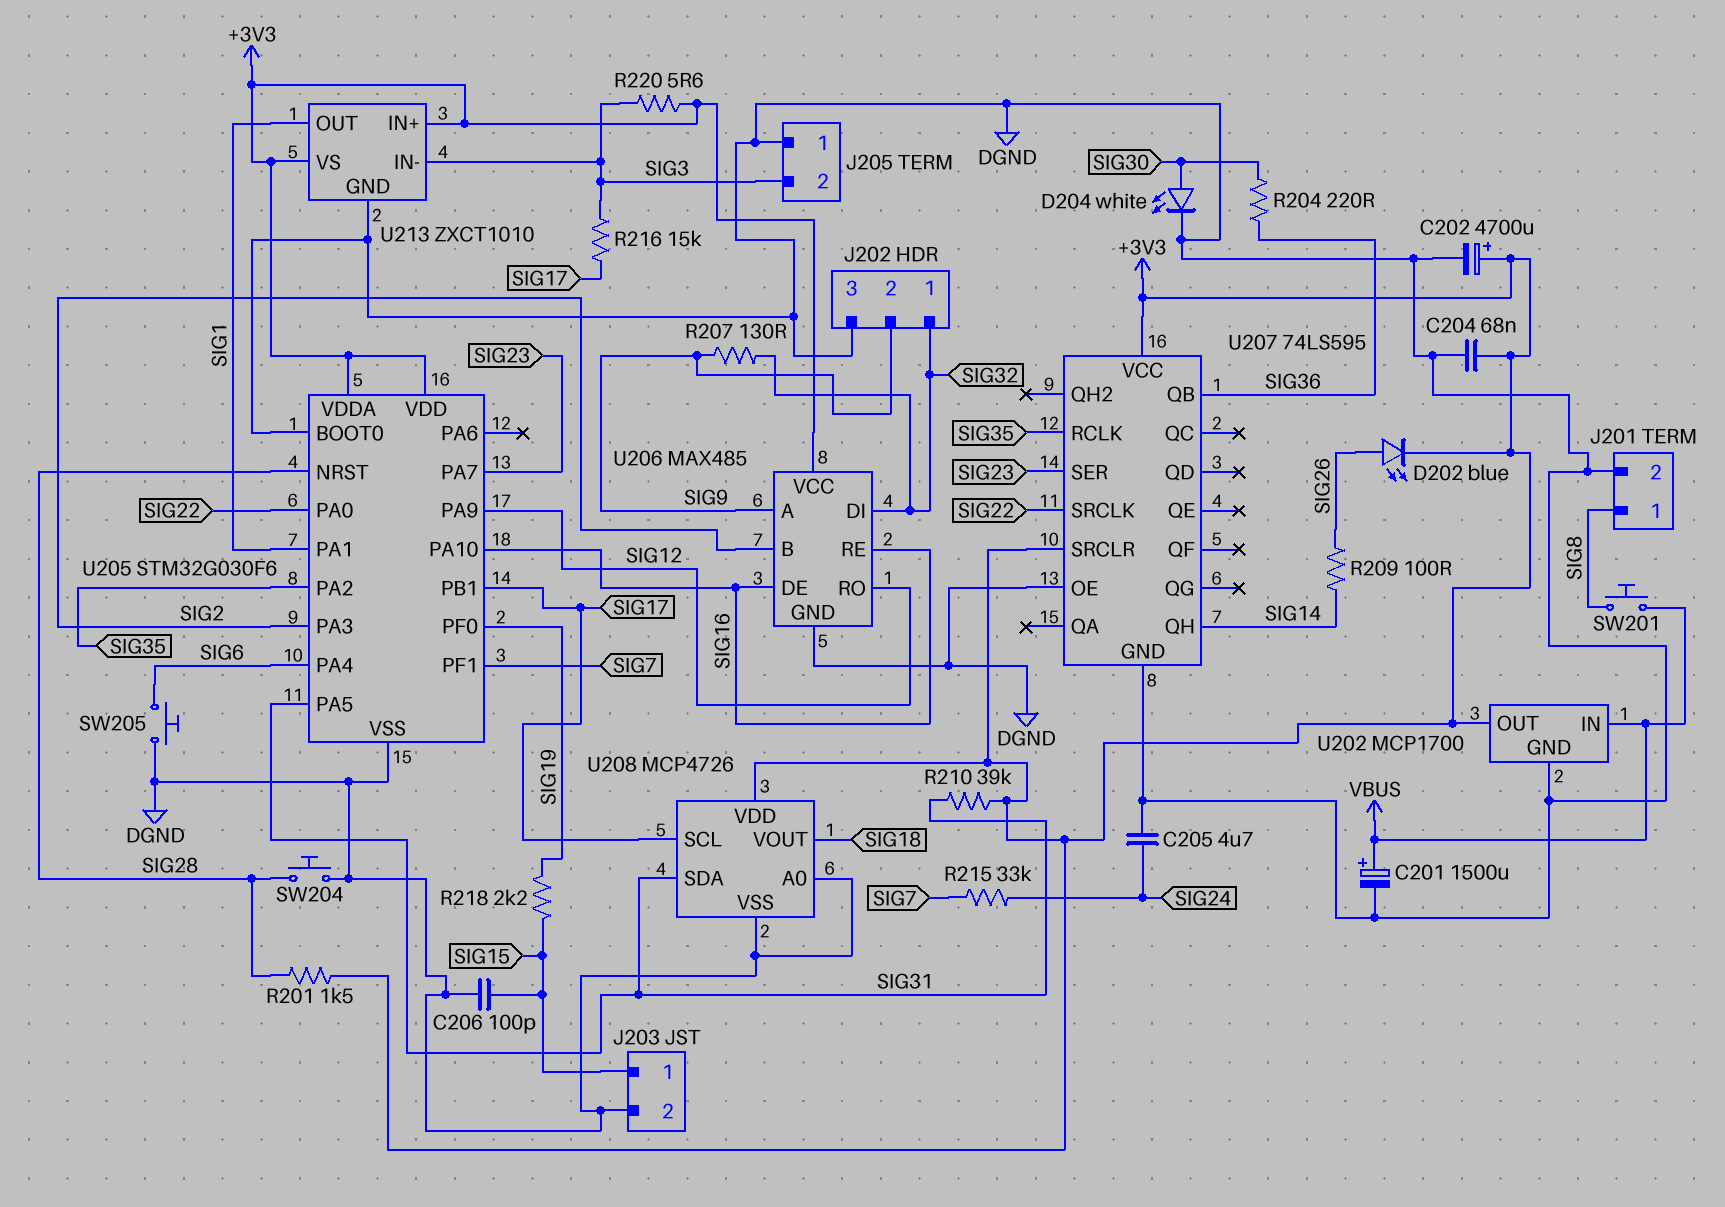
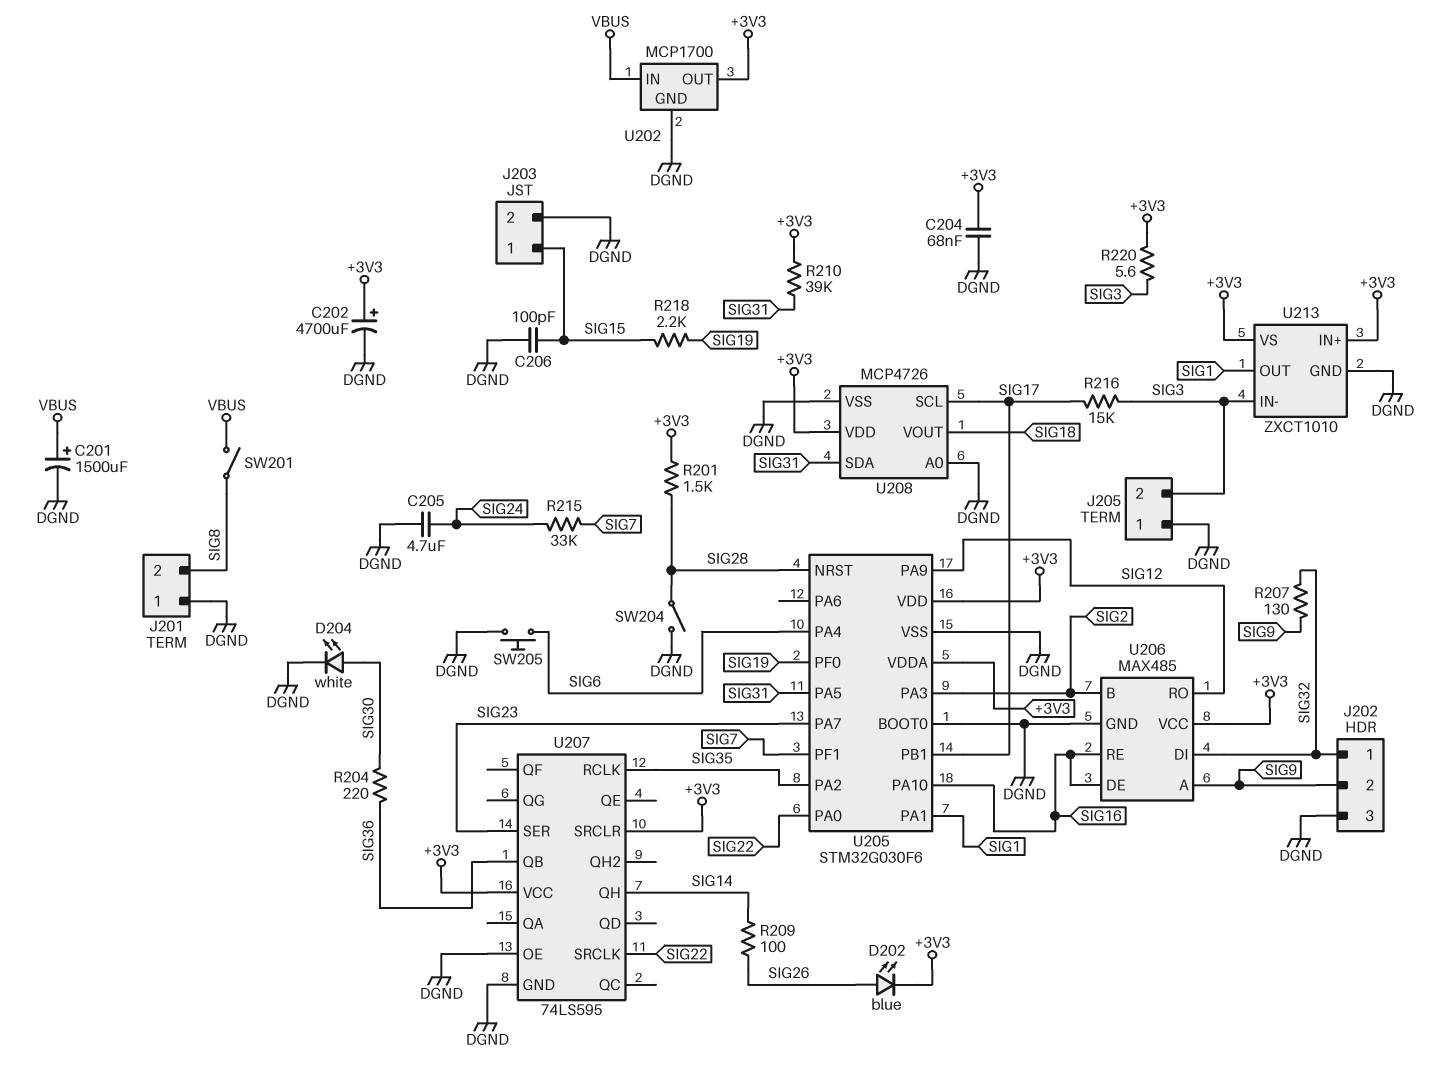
J201 pin 1: SIG8 -> DGND
J201 pin 2: DGND -> SIG8
SW201: button (SIG8, VBUS) -> switch (SIG8, VBUS)
SW204: button (DGND, SIG28) -> switch (DGND, SIG28)

